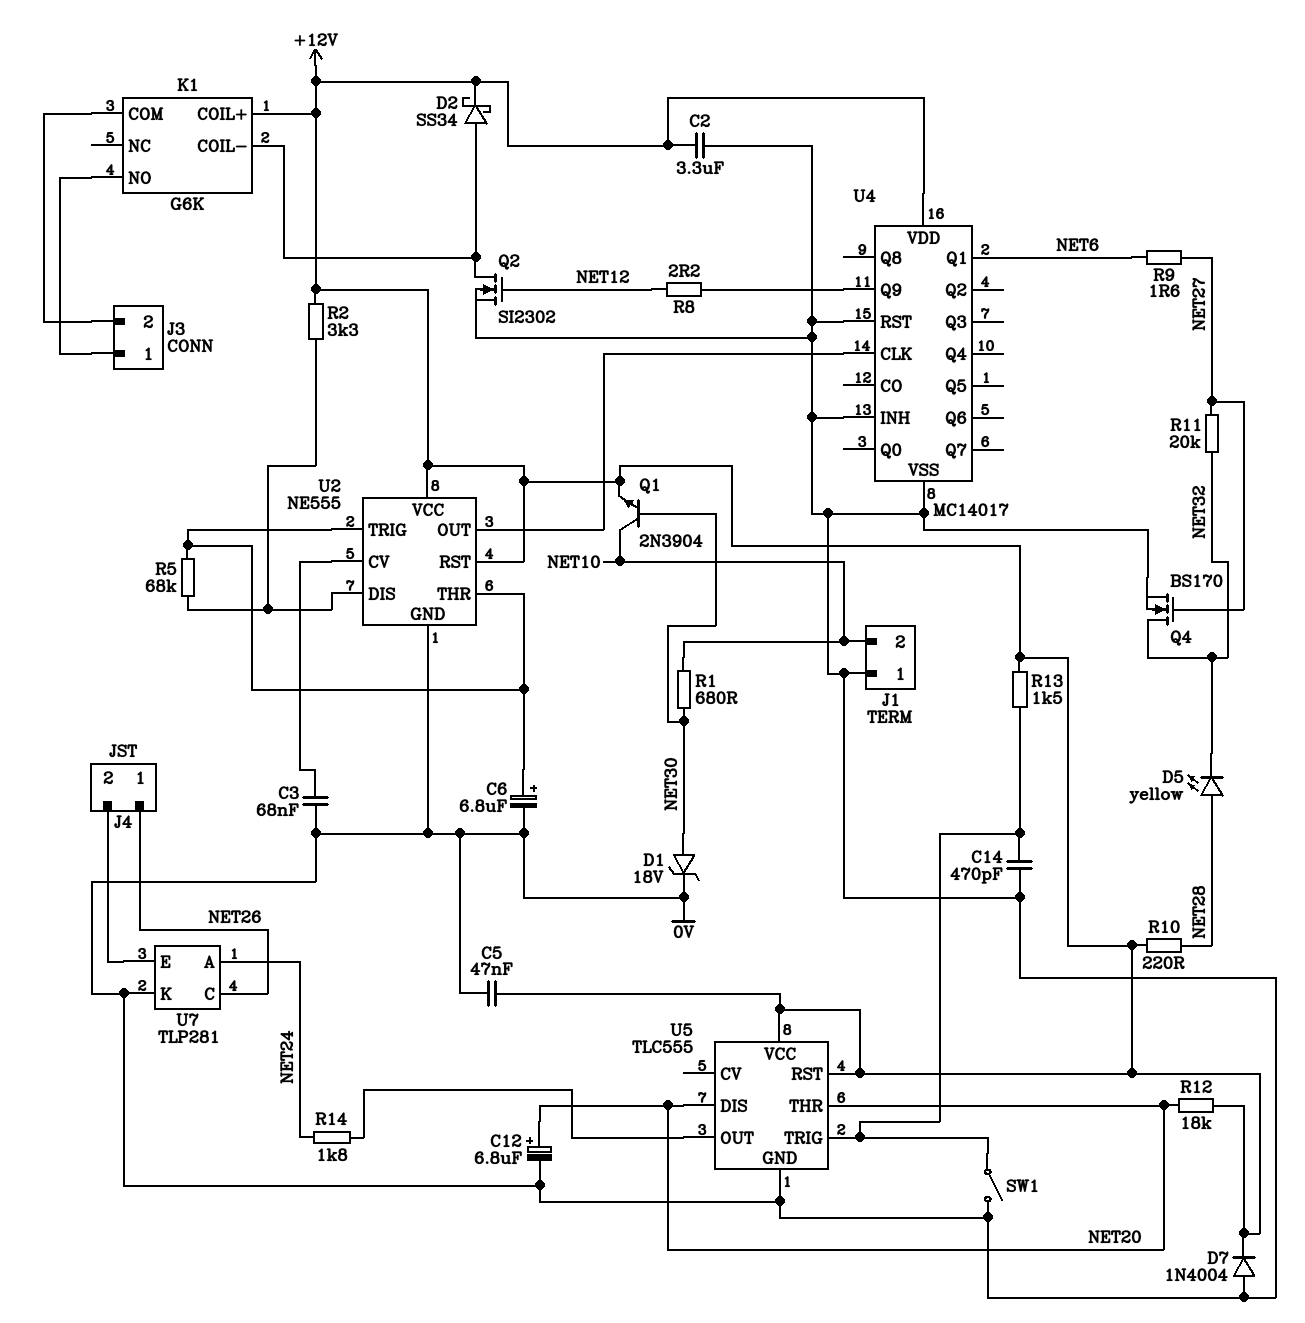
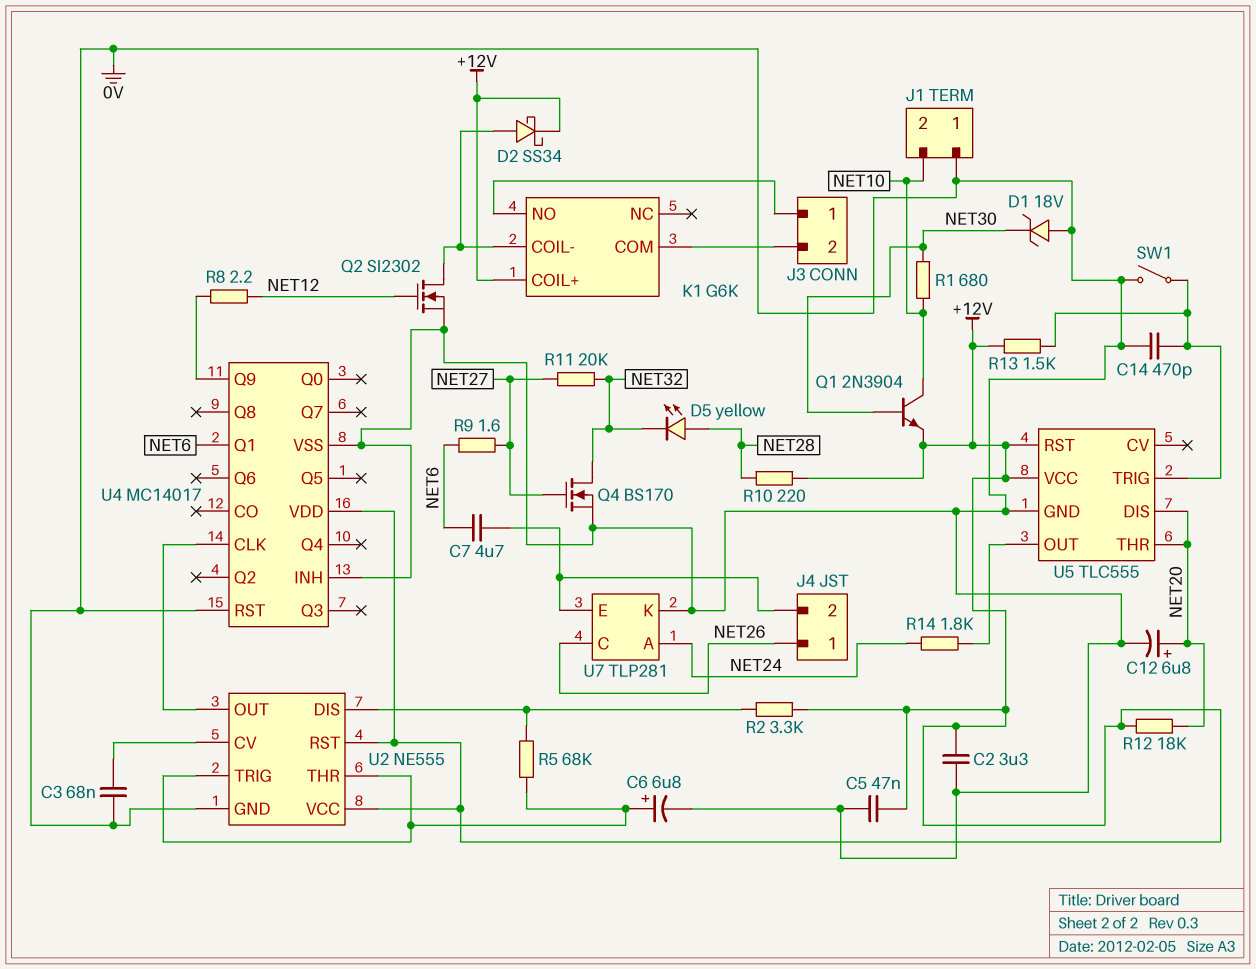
C7: none -> 4.7uF (J4/2, NET6)
D1: zener 18V (A NET30, K 0V) -> zener 18V (A 0V, K NET30)
D7: diode 1N4004 (A 0V, K +12V) -> none

